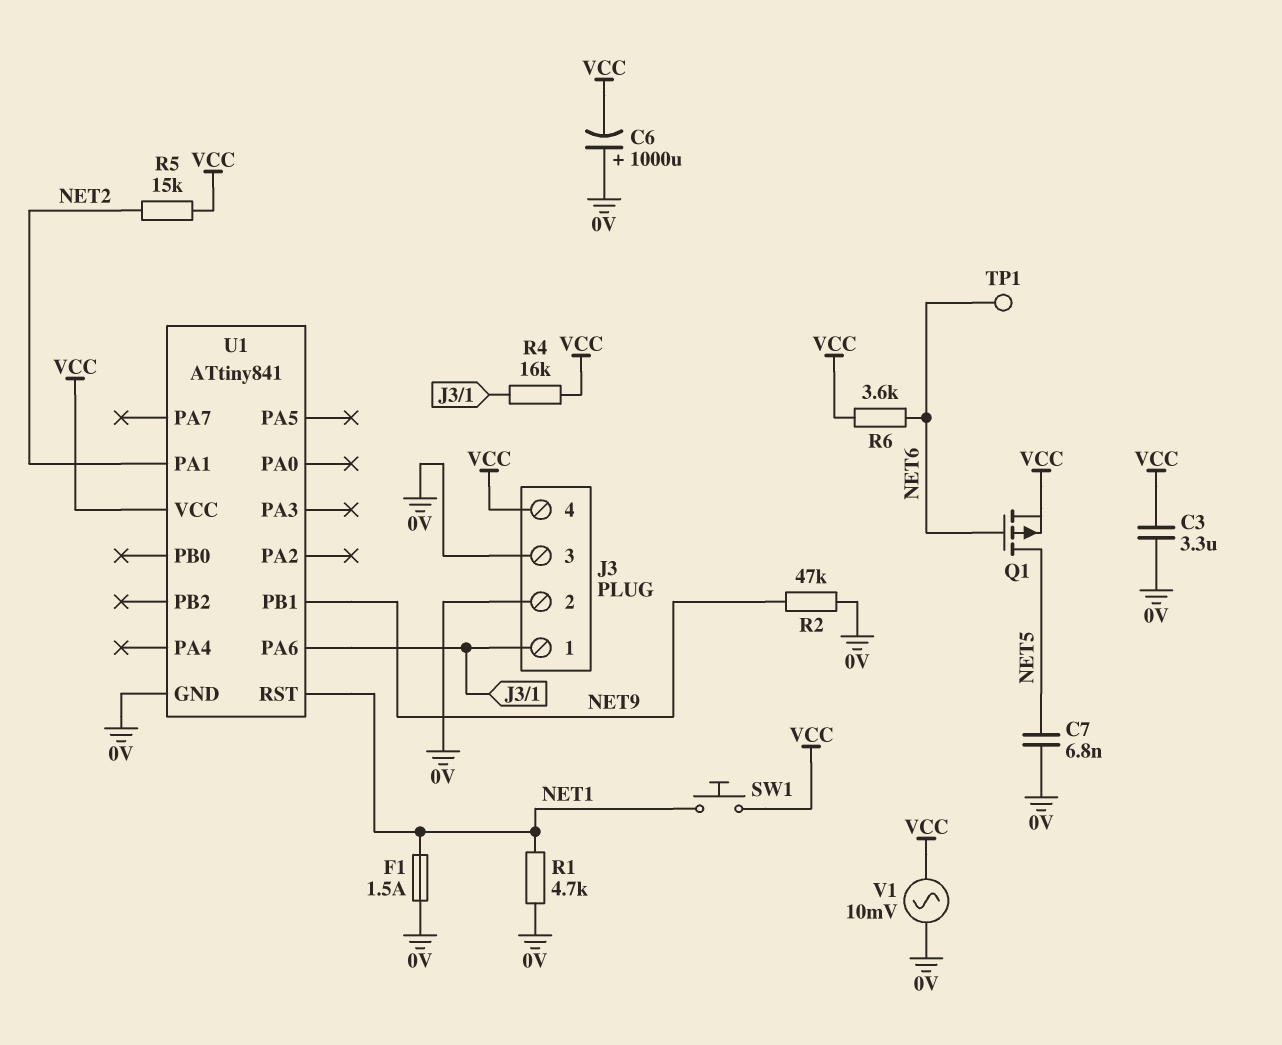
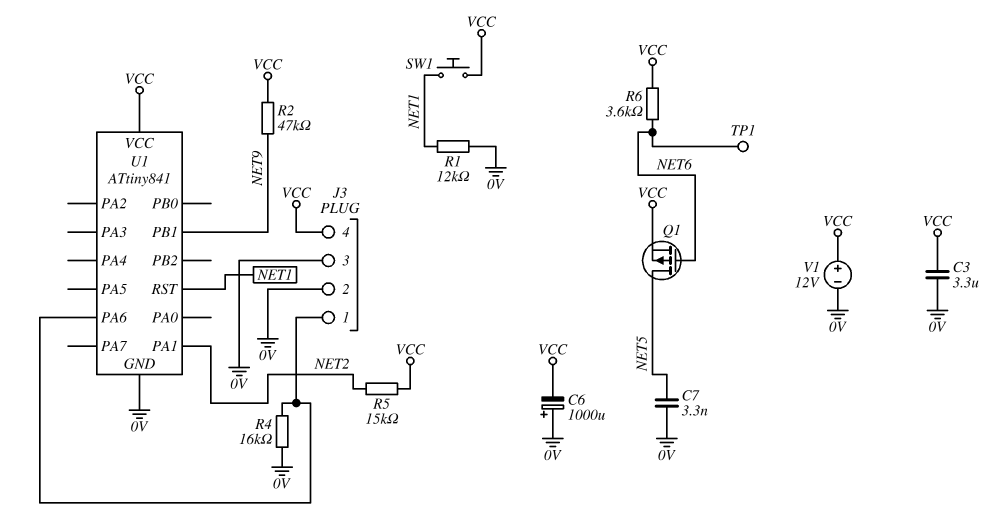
C7: 6.8nF (0V, NET5) -> 3.3nF (0V, NET5)
F1: 1.5A (0V, NET1) -> none
R1: 4.7k (0V, NET1) -> 12k (0V, NET1)
R2: 47k (0V, NET9) -> 47k (NET9, VCC)
R4: 16k (J3/1, VCC) -> 16k (0V, J3/1)
V1: AC 10mV (0V, VCC) -> 12V (plus VCC, minus 0V)

